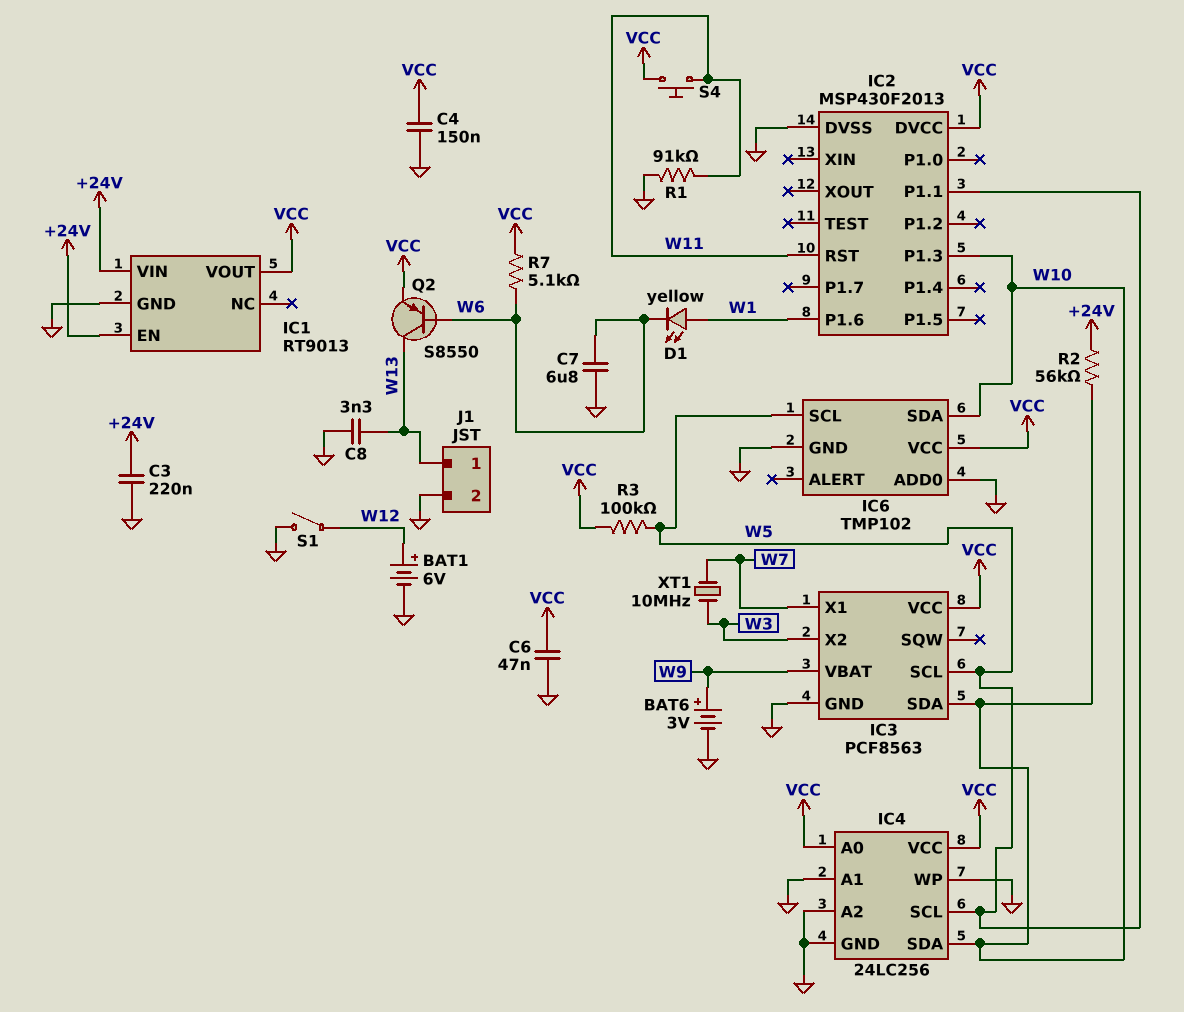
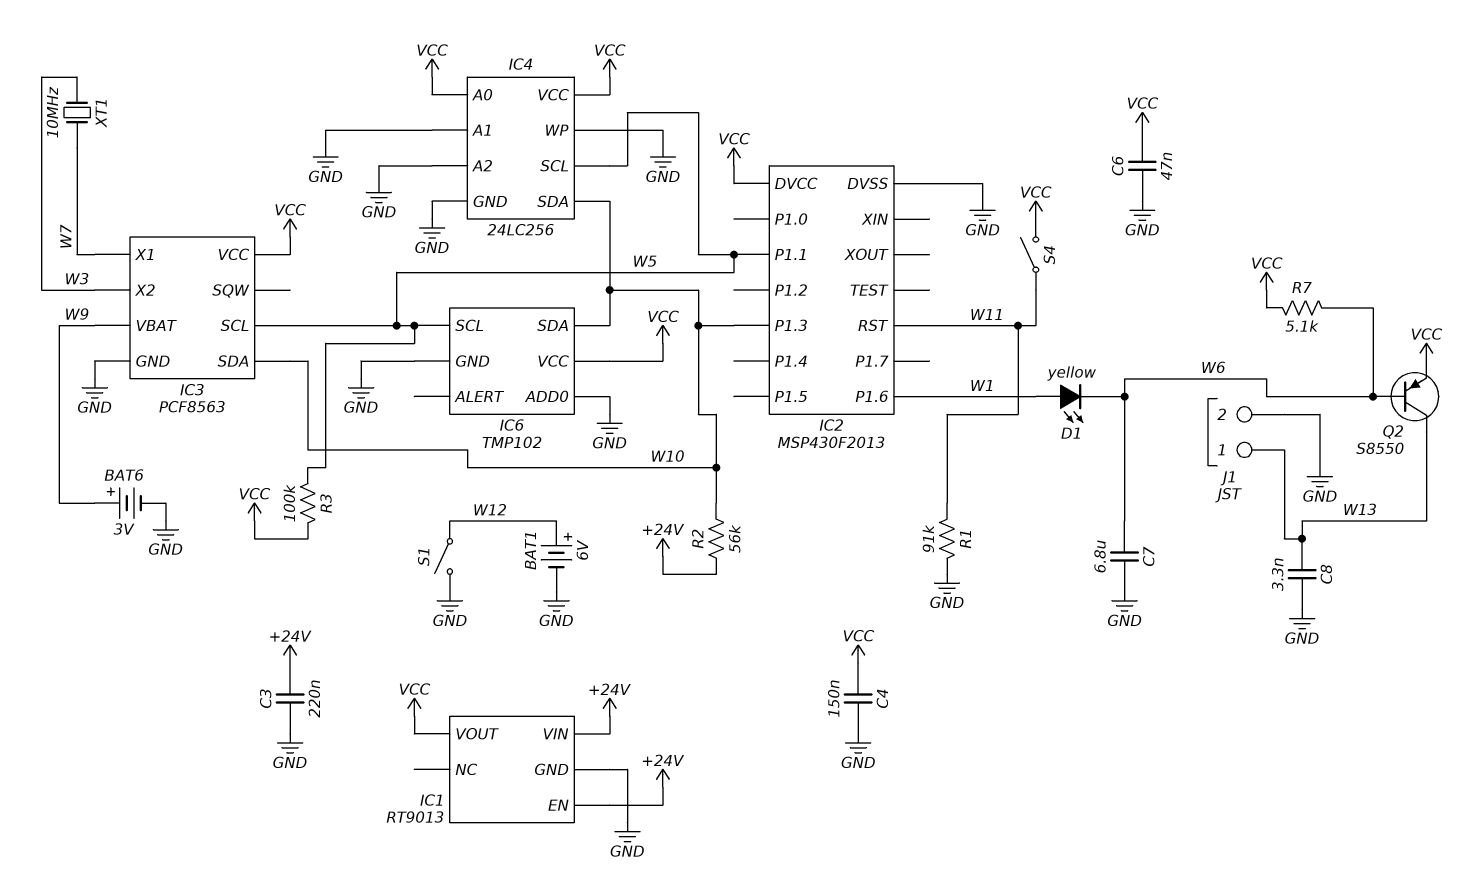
S4: button (VCC, W11) -> switch (VCC, W11)

